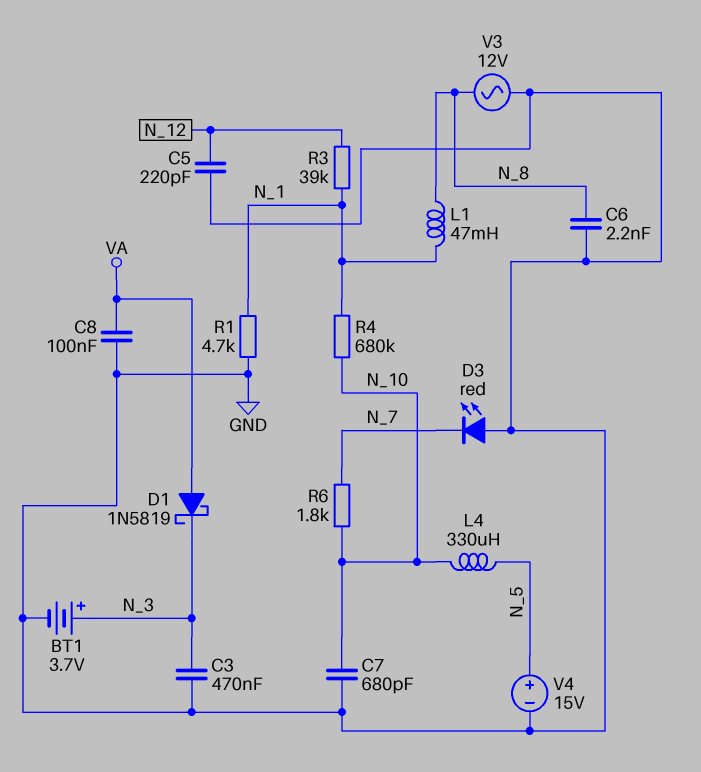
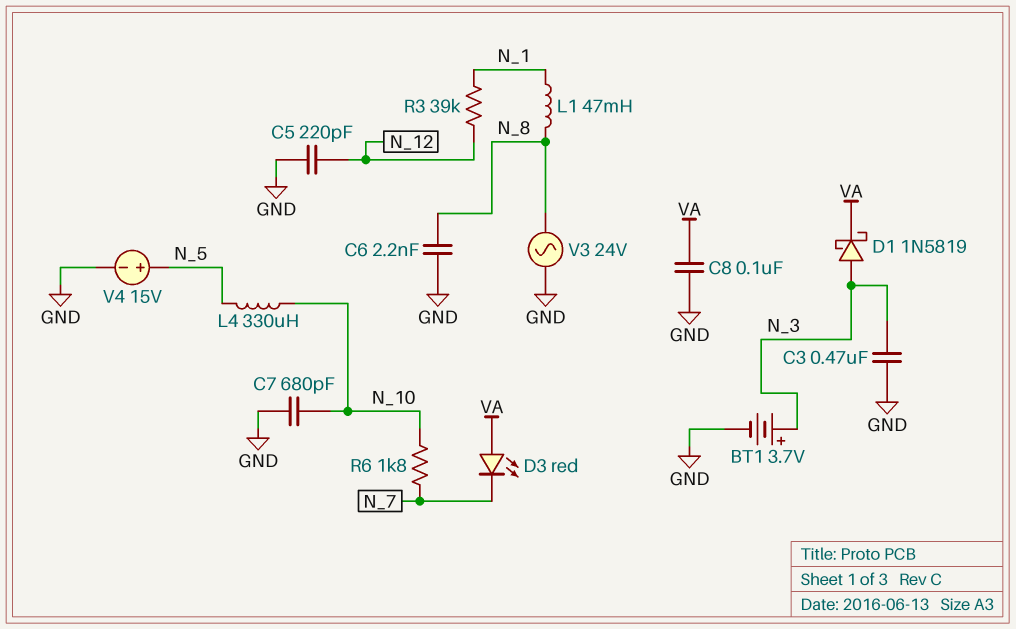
D1: schottky 1N5819 (A VA, K N_3) -> schottky 1N5819 (A N_3, K VA)
D3: LED red (A GND, K N_7) -> LED red (A VA, K N_7)
R1: 4.7k (GND, N_1) -> none
R4: 680k (N_1, N_10) -> none
V3: AC 12V (GND, N_8) -> AC 24V (GND, N_8)

